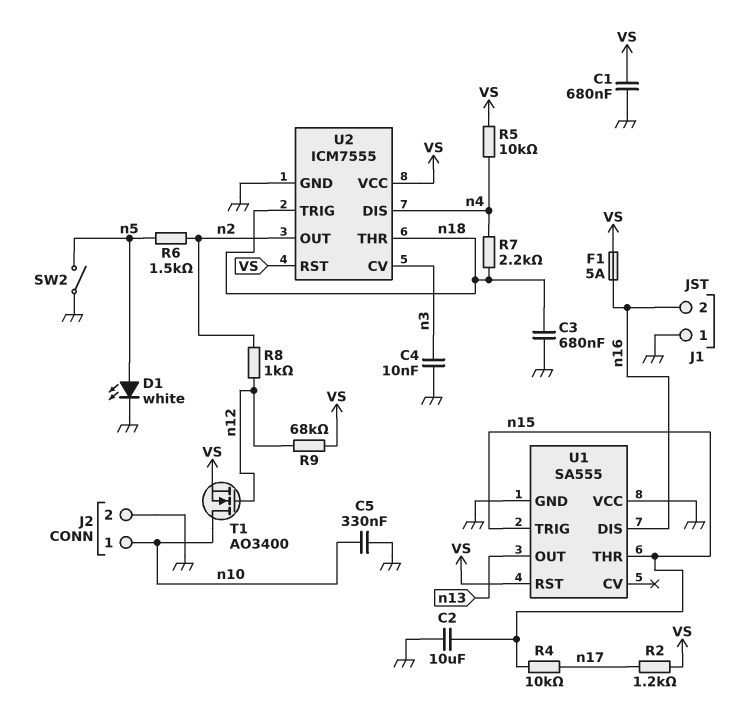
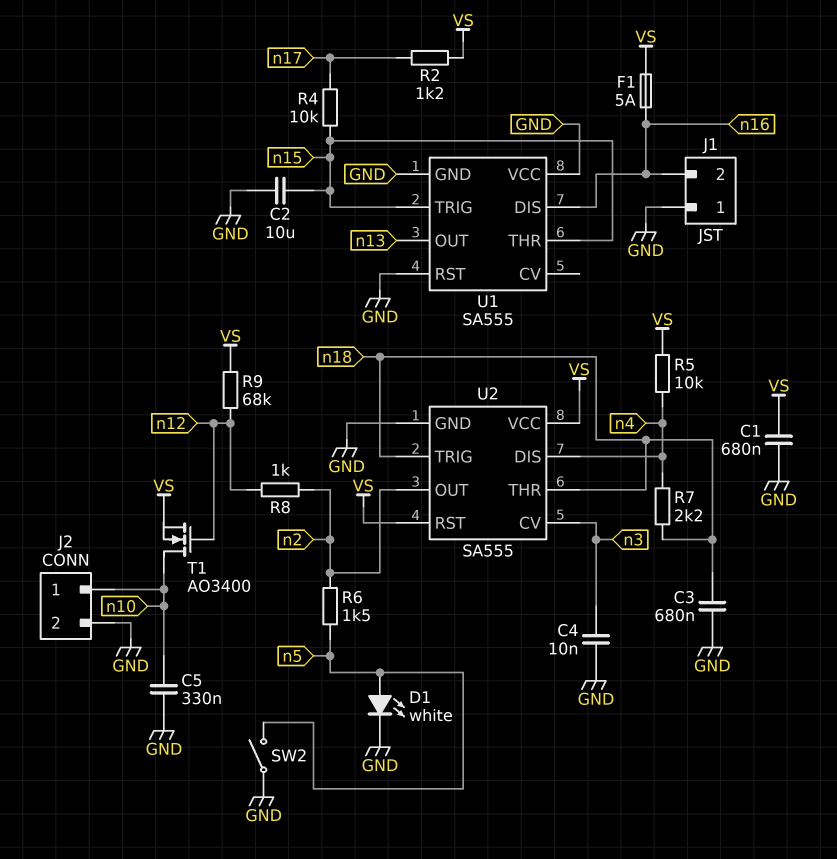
U1 pin RST: VS -> GND
U2: ICM7555 -> SA555

